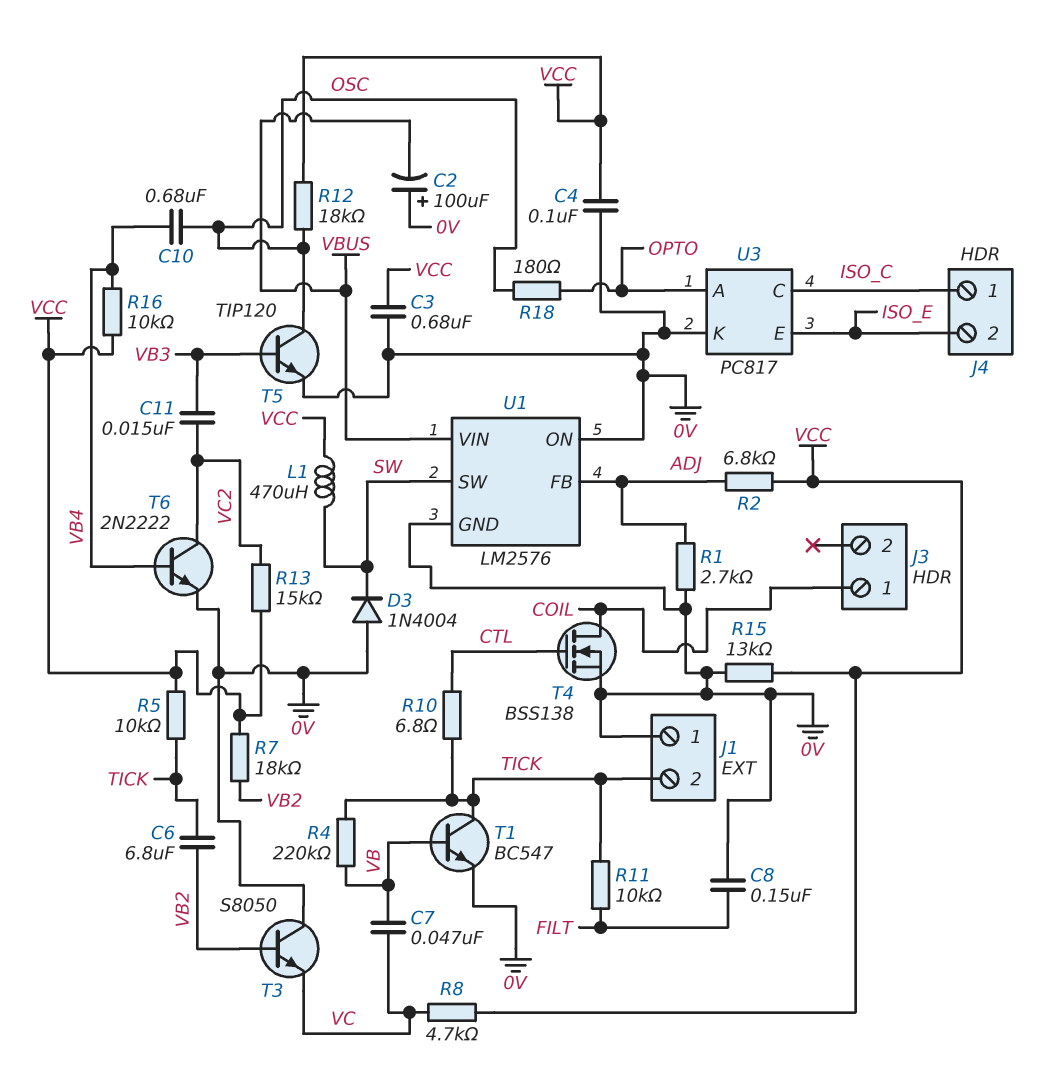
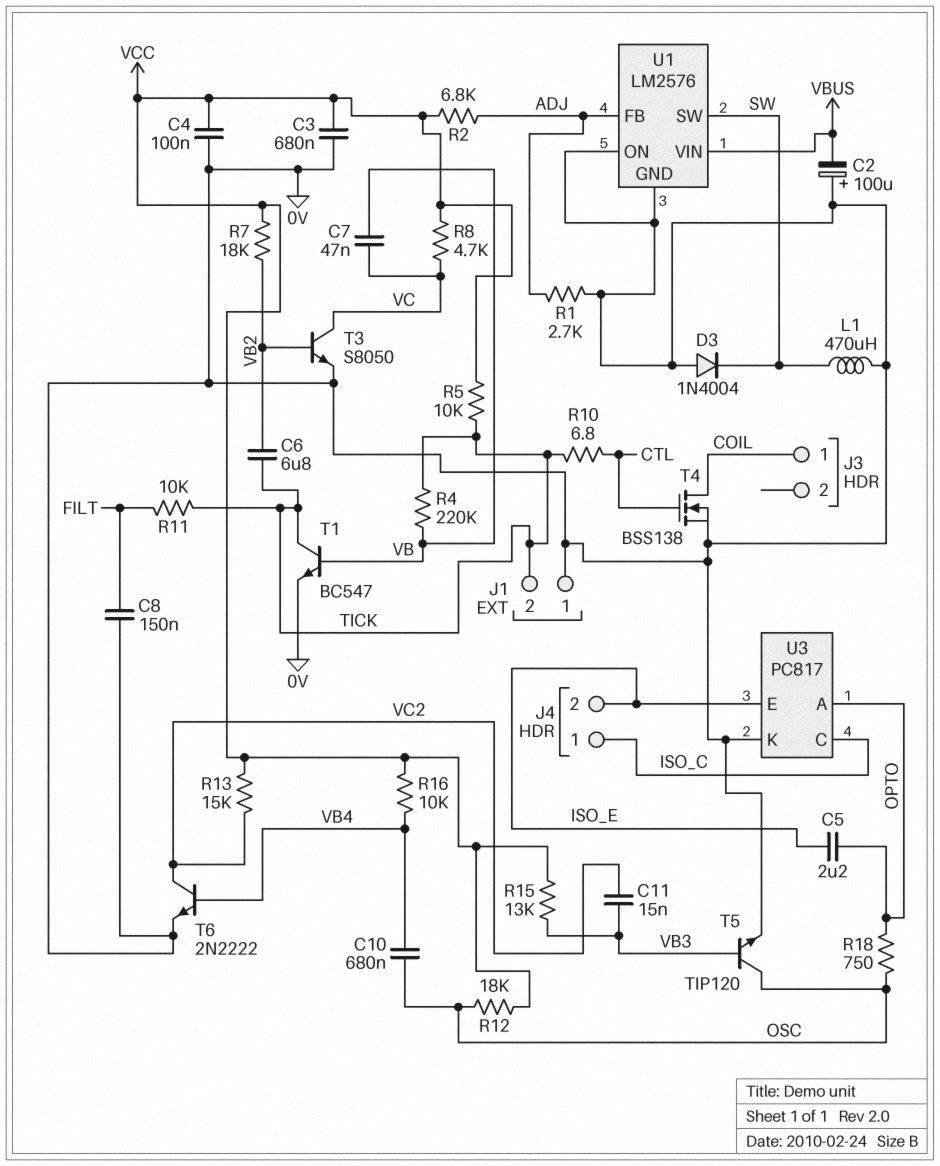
C5: none -> 2.2uF (ISO_E, OPTO)
L1: 470uH (SW, VCC) -> 470uH (0V, SW)
R15: 13k (0V, VCC) -> 13k (VB3, VCC)
R18: 180 (OPTO, OSC) -> 750 (OPTO, OSC)
T3: NPN S8050 (B VB2, C 0V, E VC) -> NPN S8050 (B VB2, C VC, E 0V)

